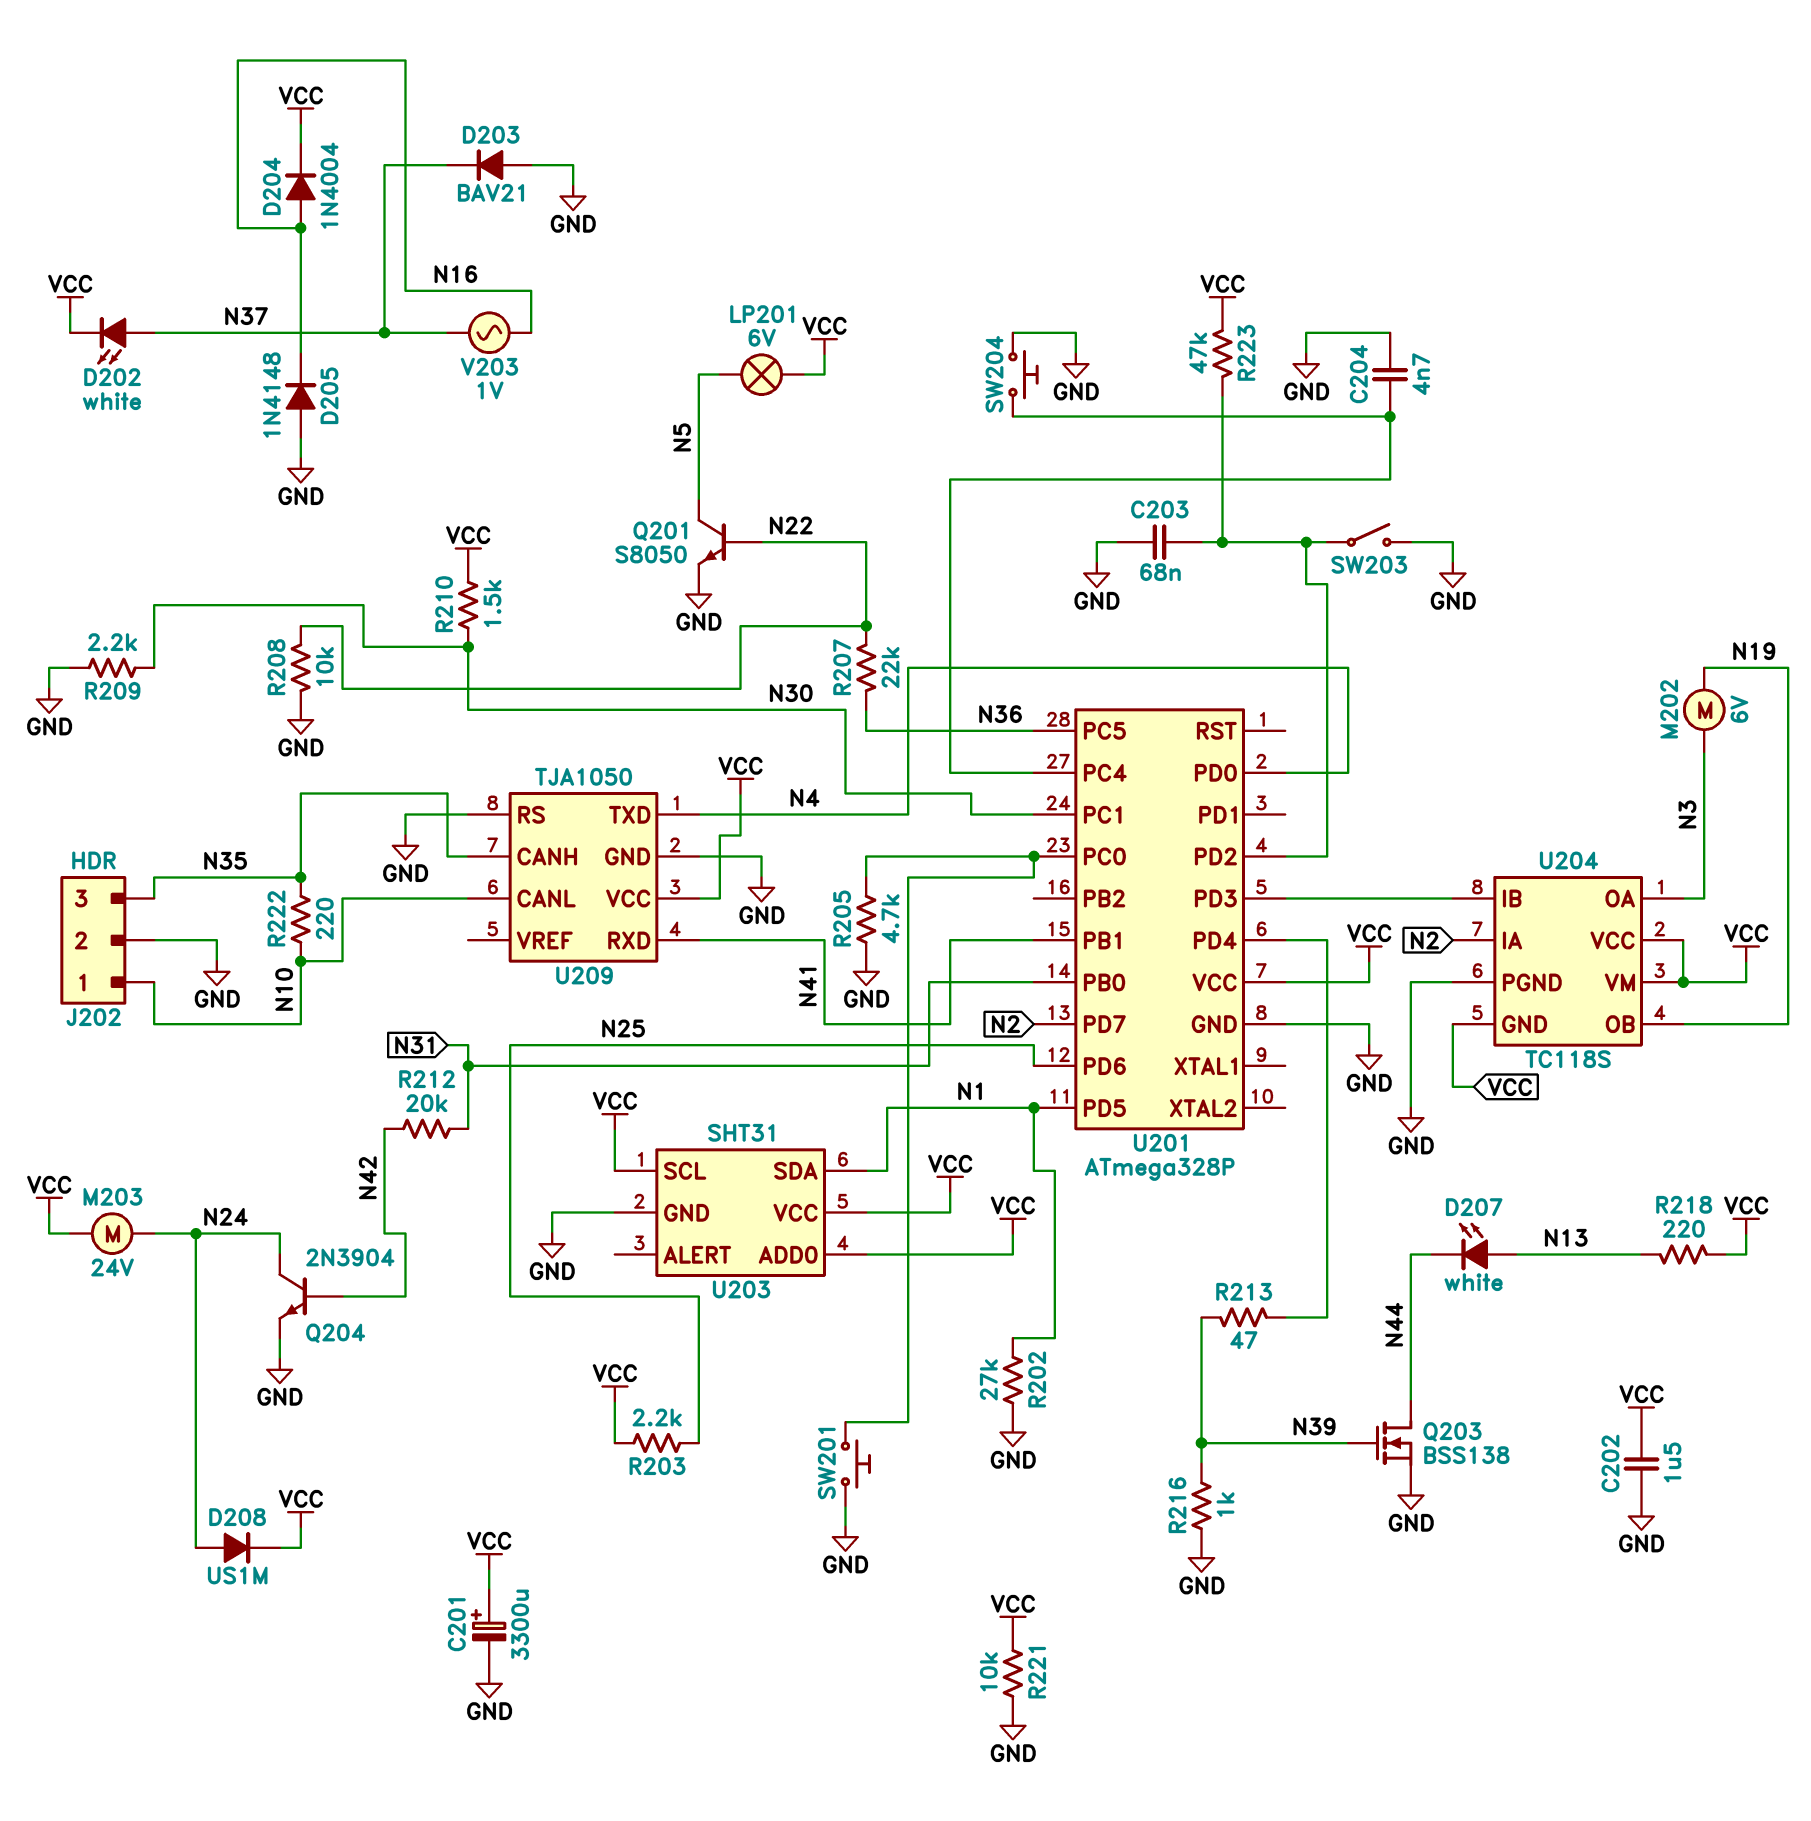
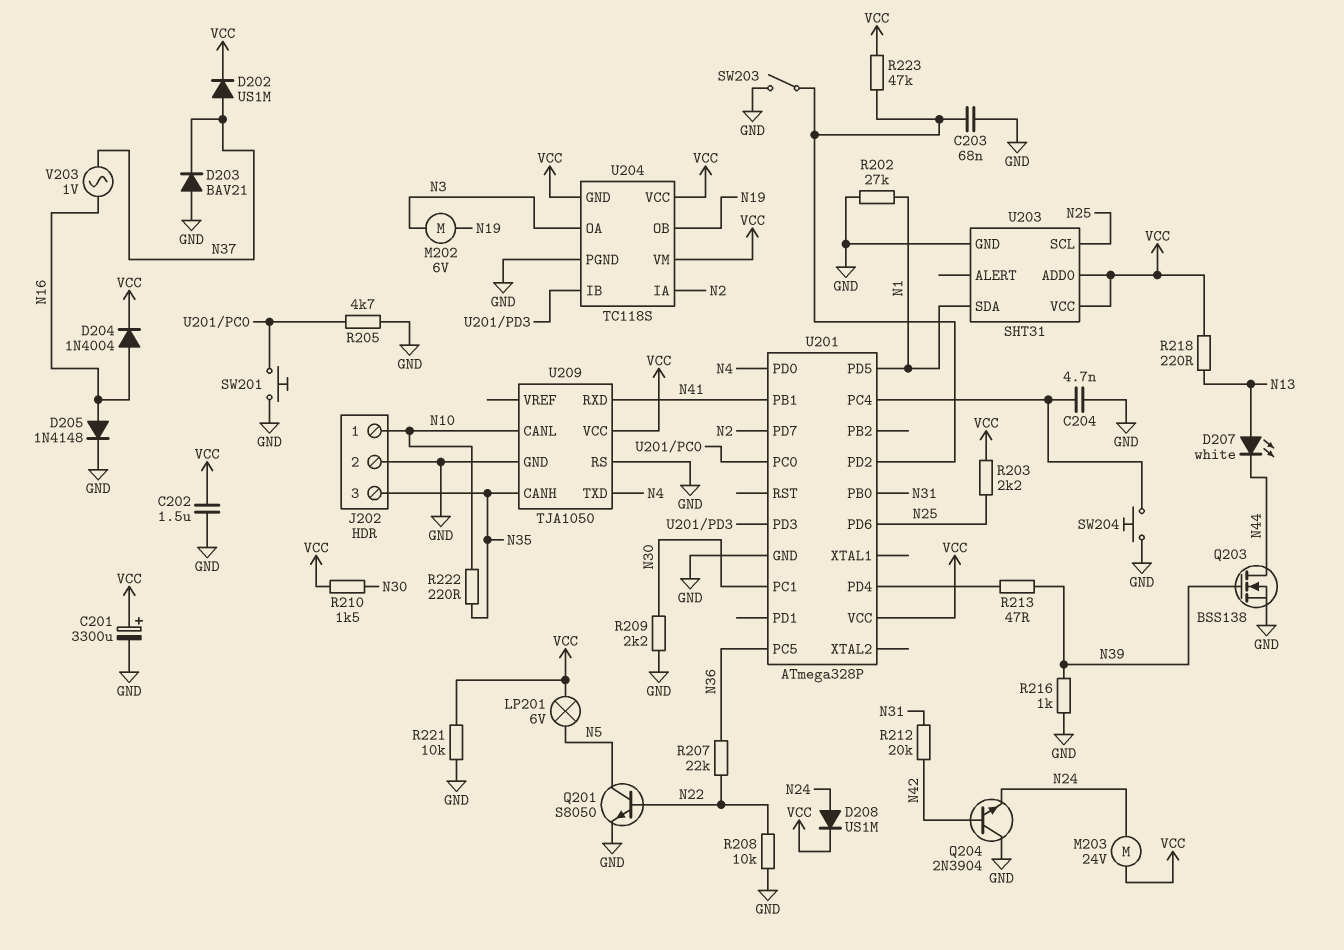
D202: LED white (A N37, K VCC) -> diode US1M (A N37, K VCC)
D205: diode 1N4148 (A GND, K N16) -> diode 1N4148 (A N16, K GND)
Q204: NPN 2N3904 (B N42, C N24, E GND) -> NPN 2N3904 (B N42, C GND, E N24)
U203 pin SCL: VCC -> N25

